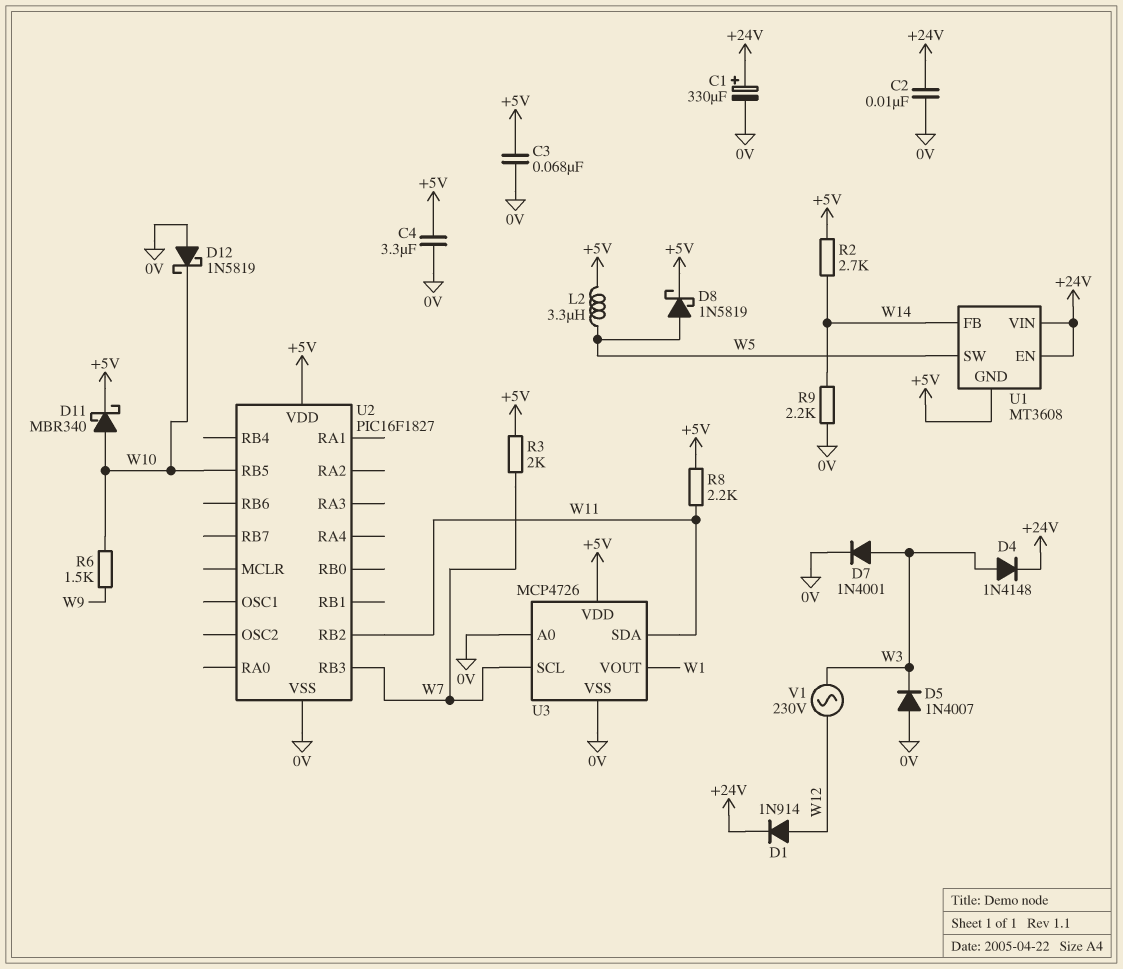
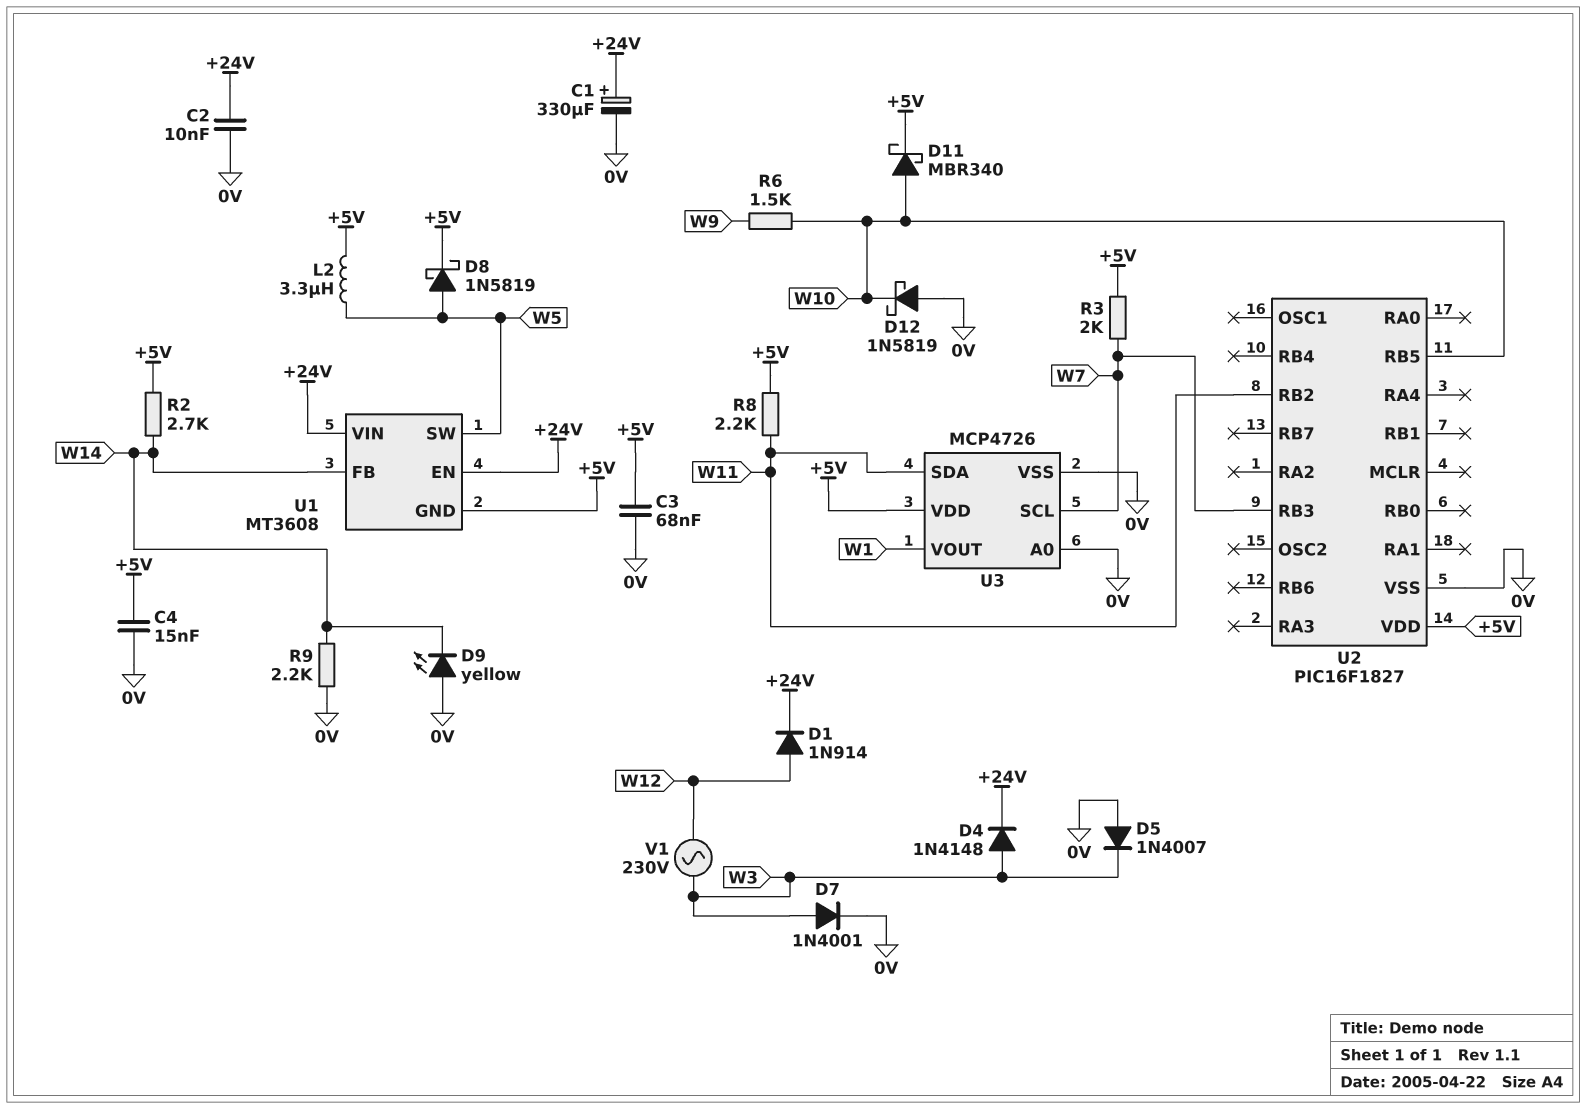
C4: 3.3uF (+5V, 0V) -> 15nF (+5V, 0V)
D9: none -> LED yellow (A 0V, K W14)

